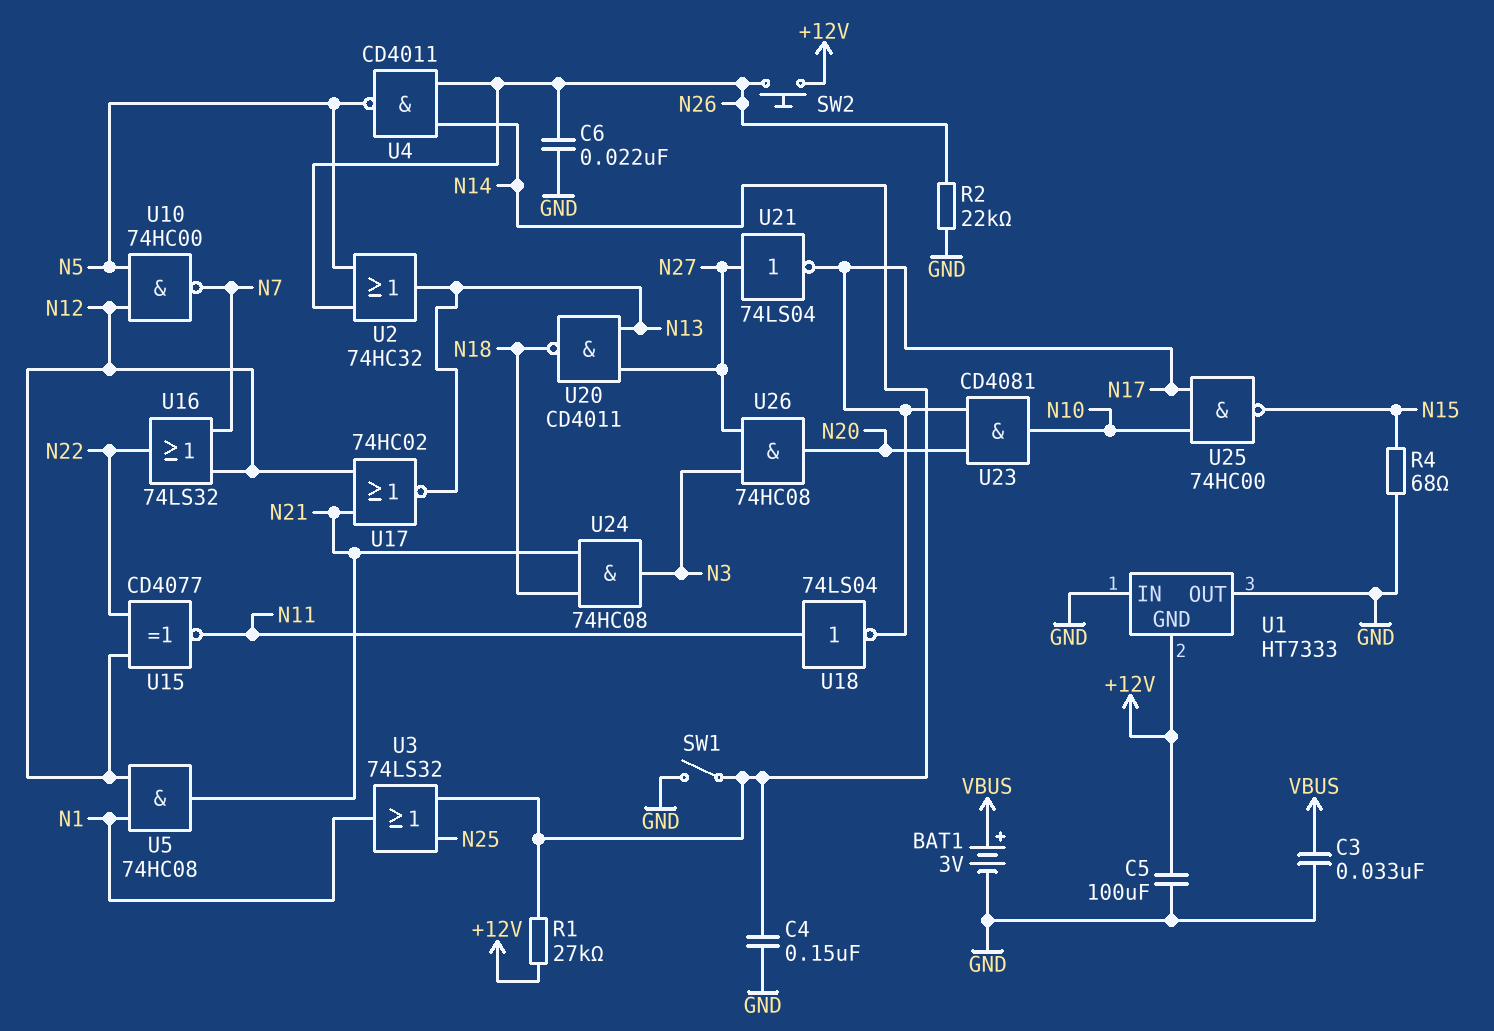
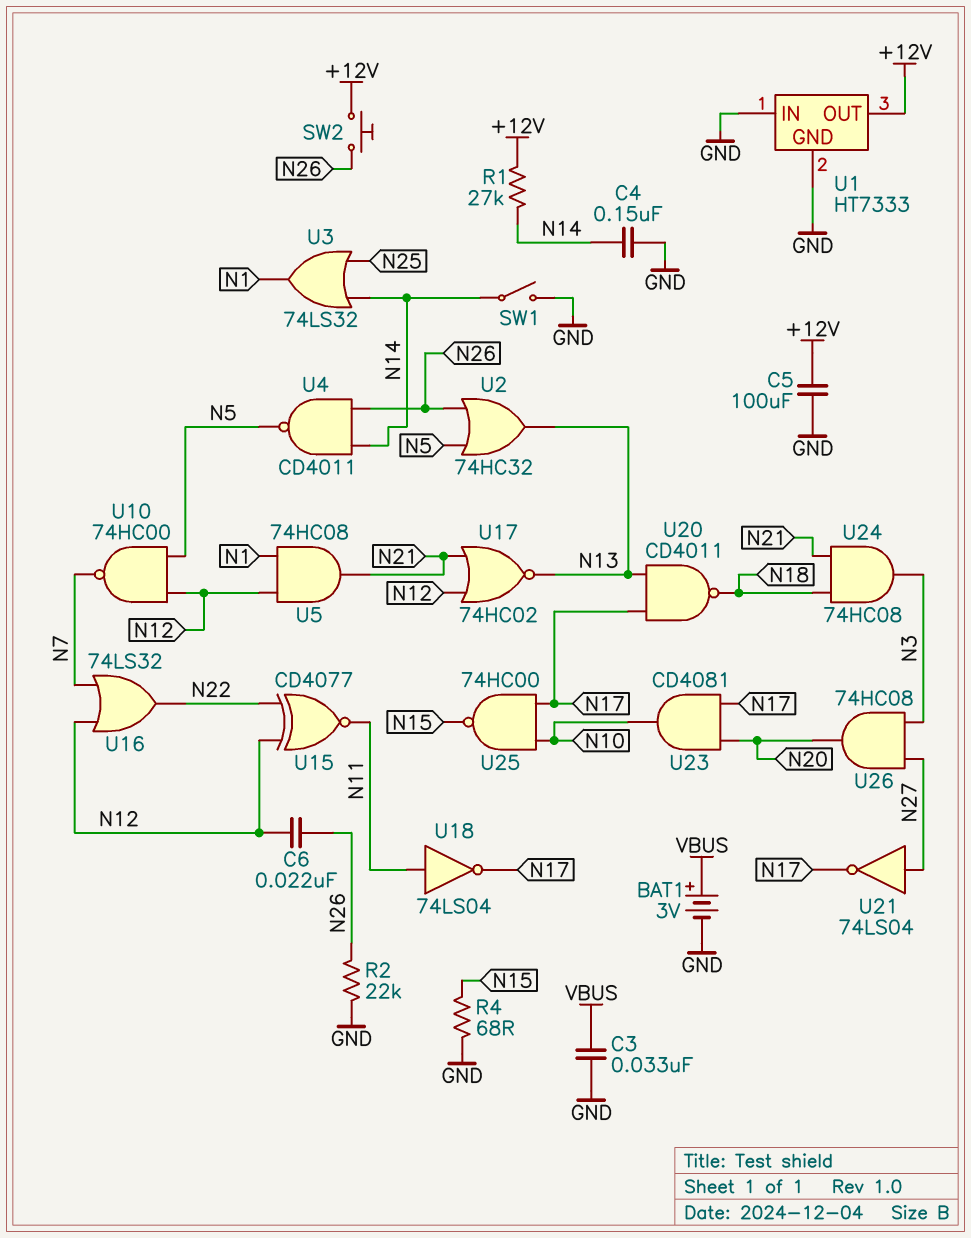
C6: 22nF (GND, N26) -> 22nF (N12, N26)
U1 pin GND: +12V -> GND
U1 pin OUT: GND -> +12V
U20: NAND CD4011 (in N13, in N27, out N18) -> NAND CD4011 (in N13, in N17, out N18)

